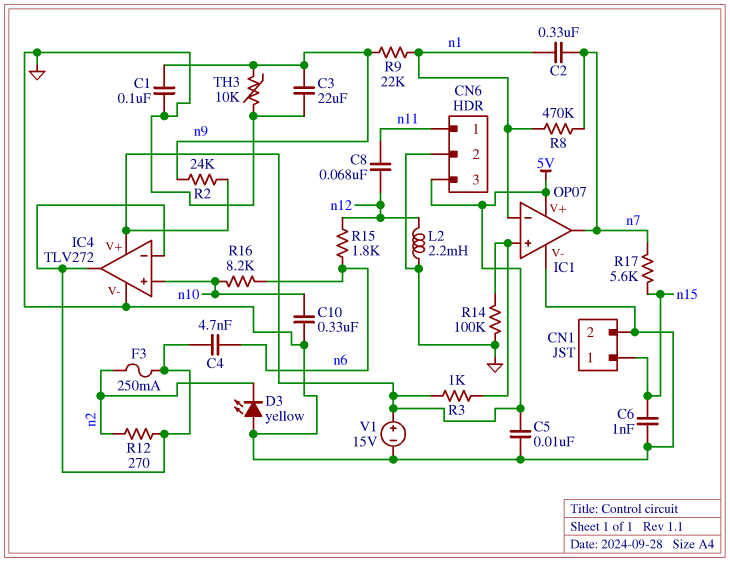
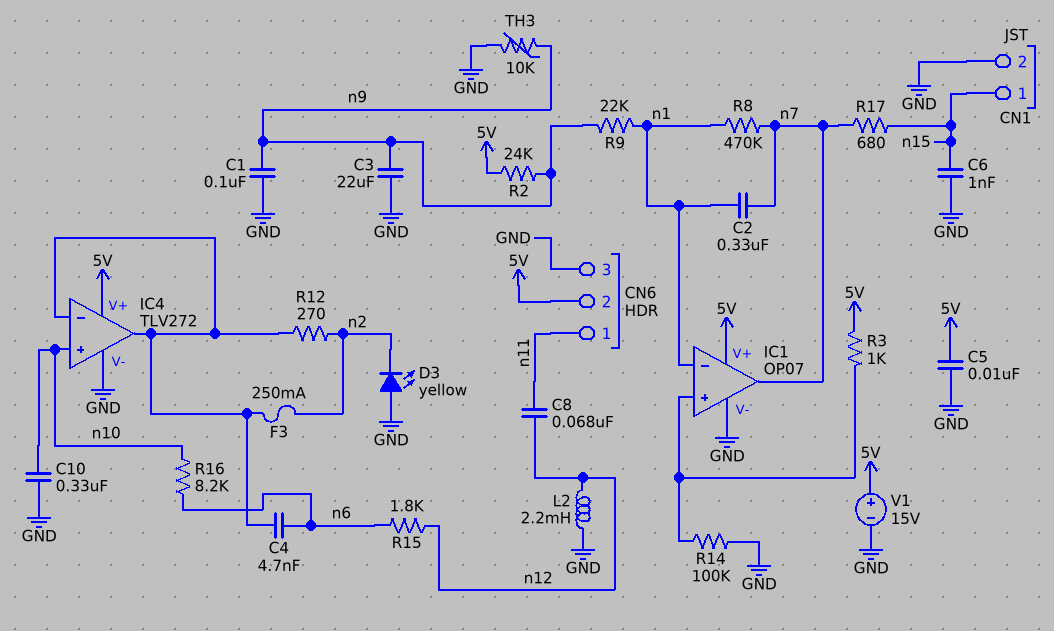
CN6 pin 2: GND -> 5V
CN6 pin 3: 5V -> GND
R17: 5.6k (n7, n15) -> 680 (n7, n15)

